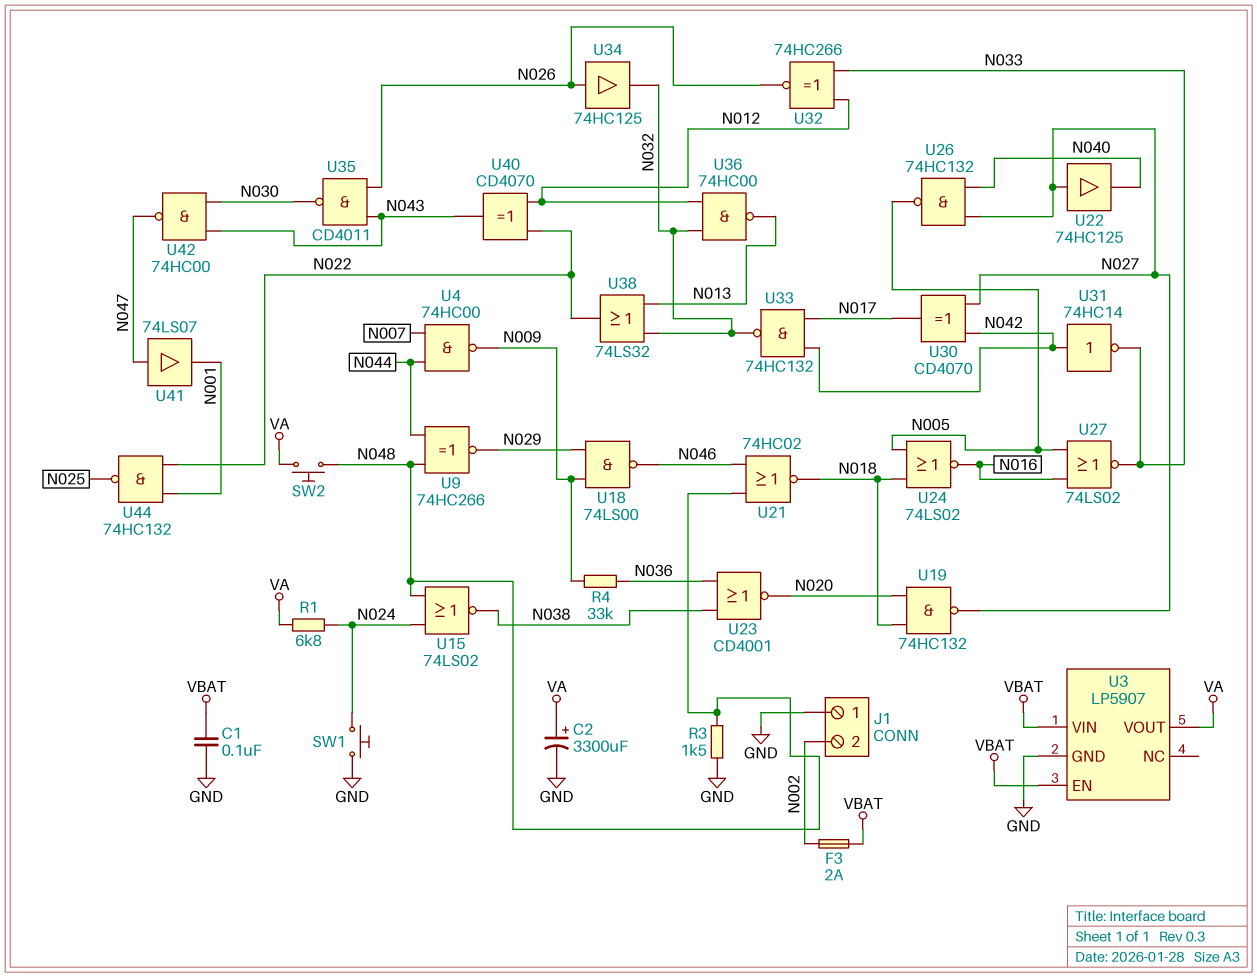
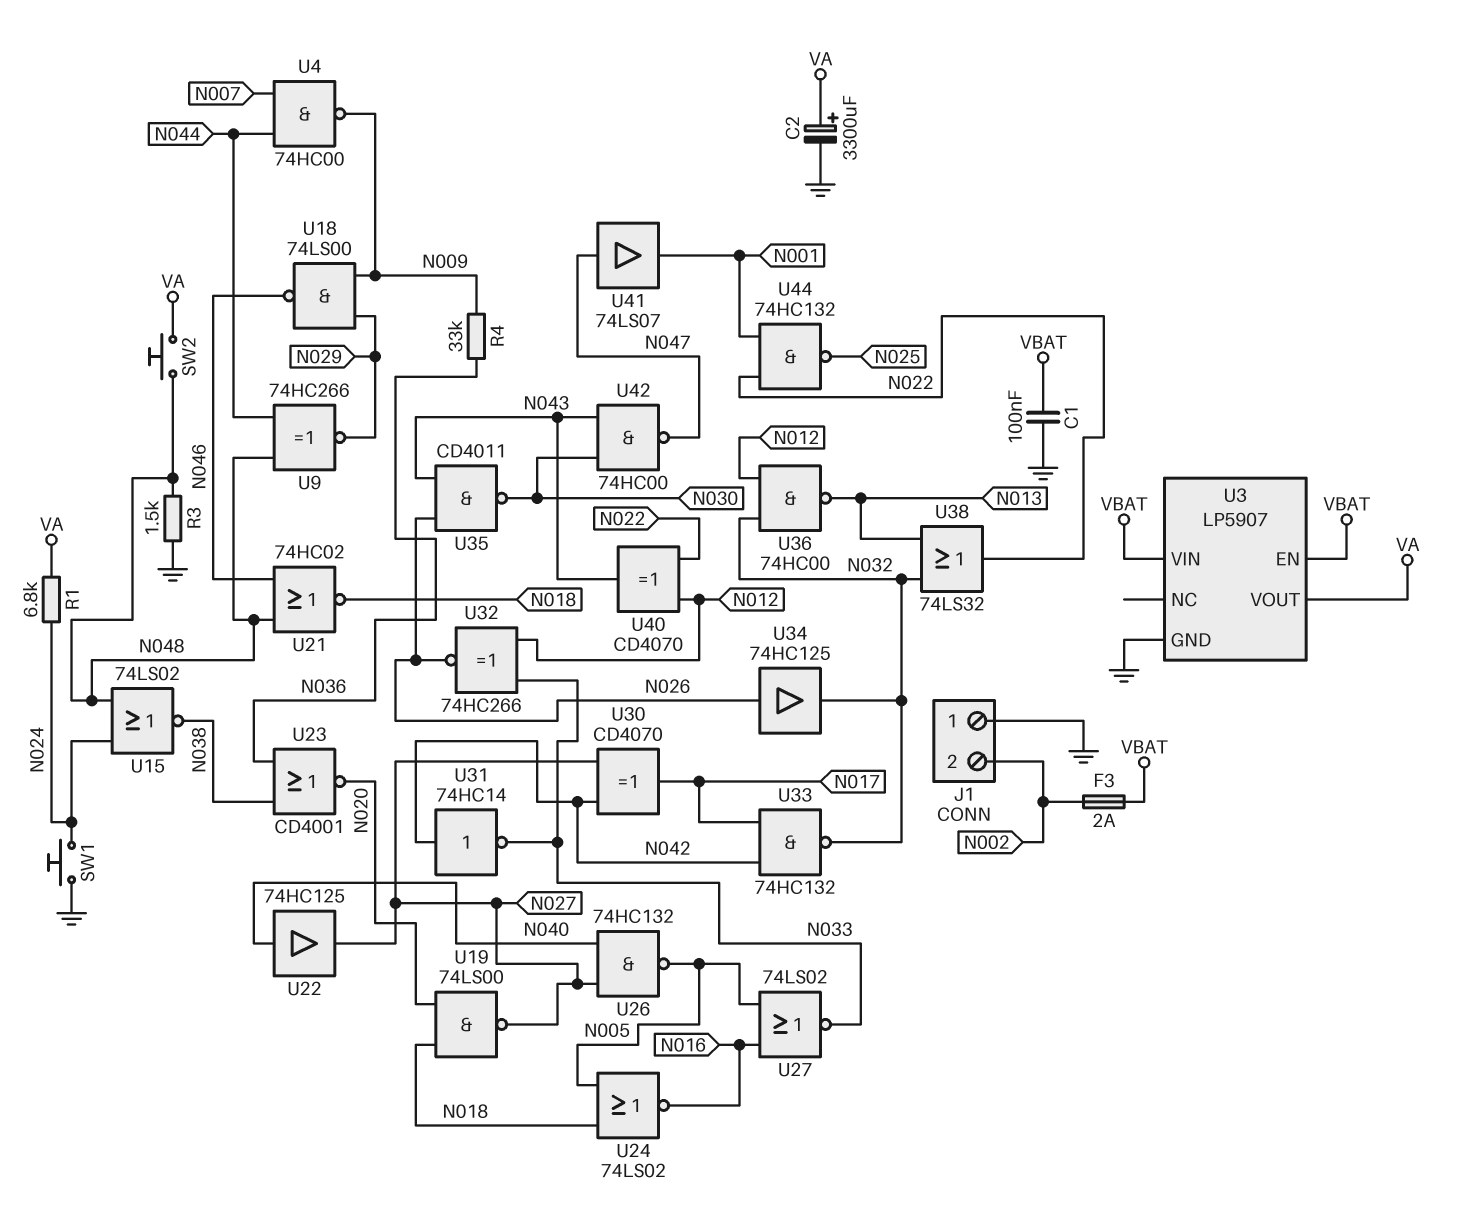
U19: NAND 74HC132 (in N018, in N020, out N027) -> NAND 74LS00 (in N018, in N020, out N027)
U22: buffer 74HC125 (in N027, out N040) -> buffer 74HC125 (in N040, out N027)

